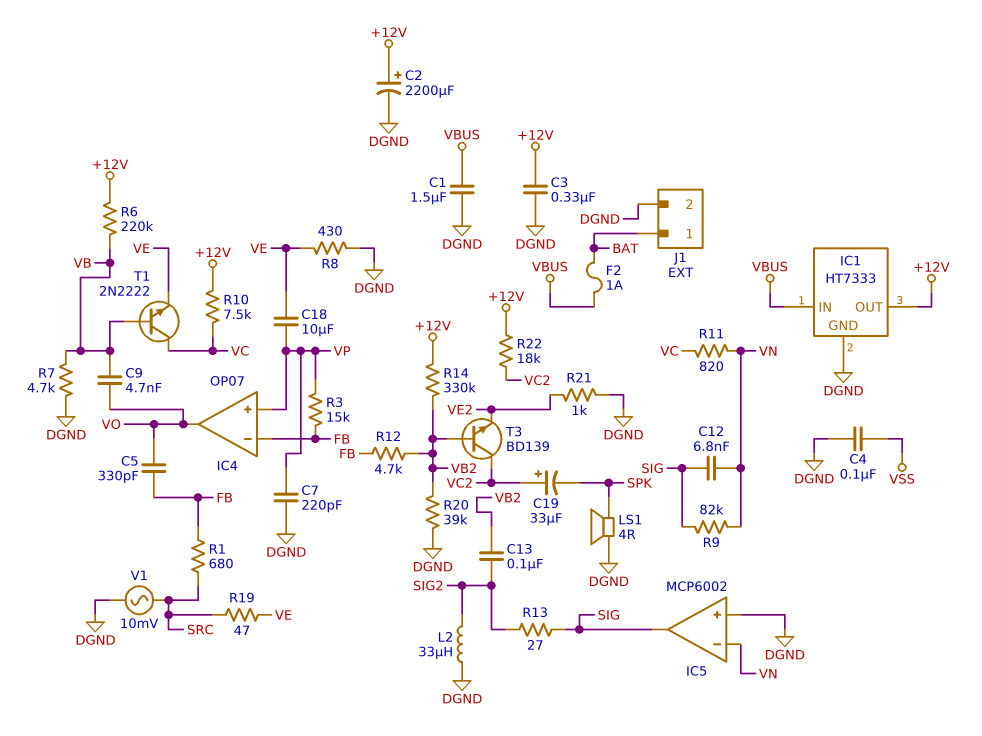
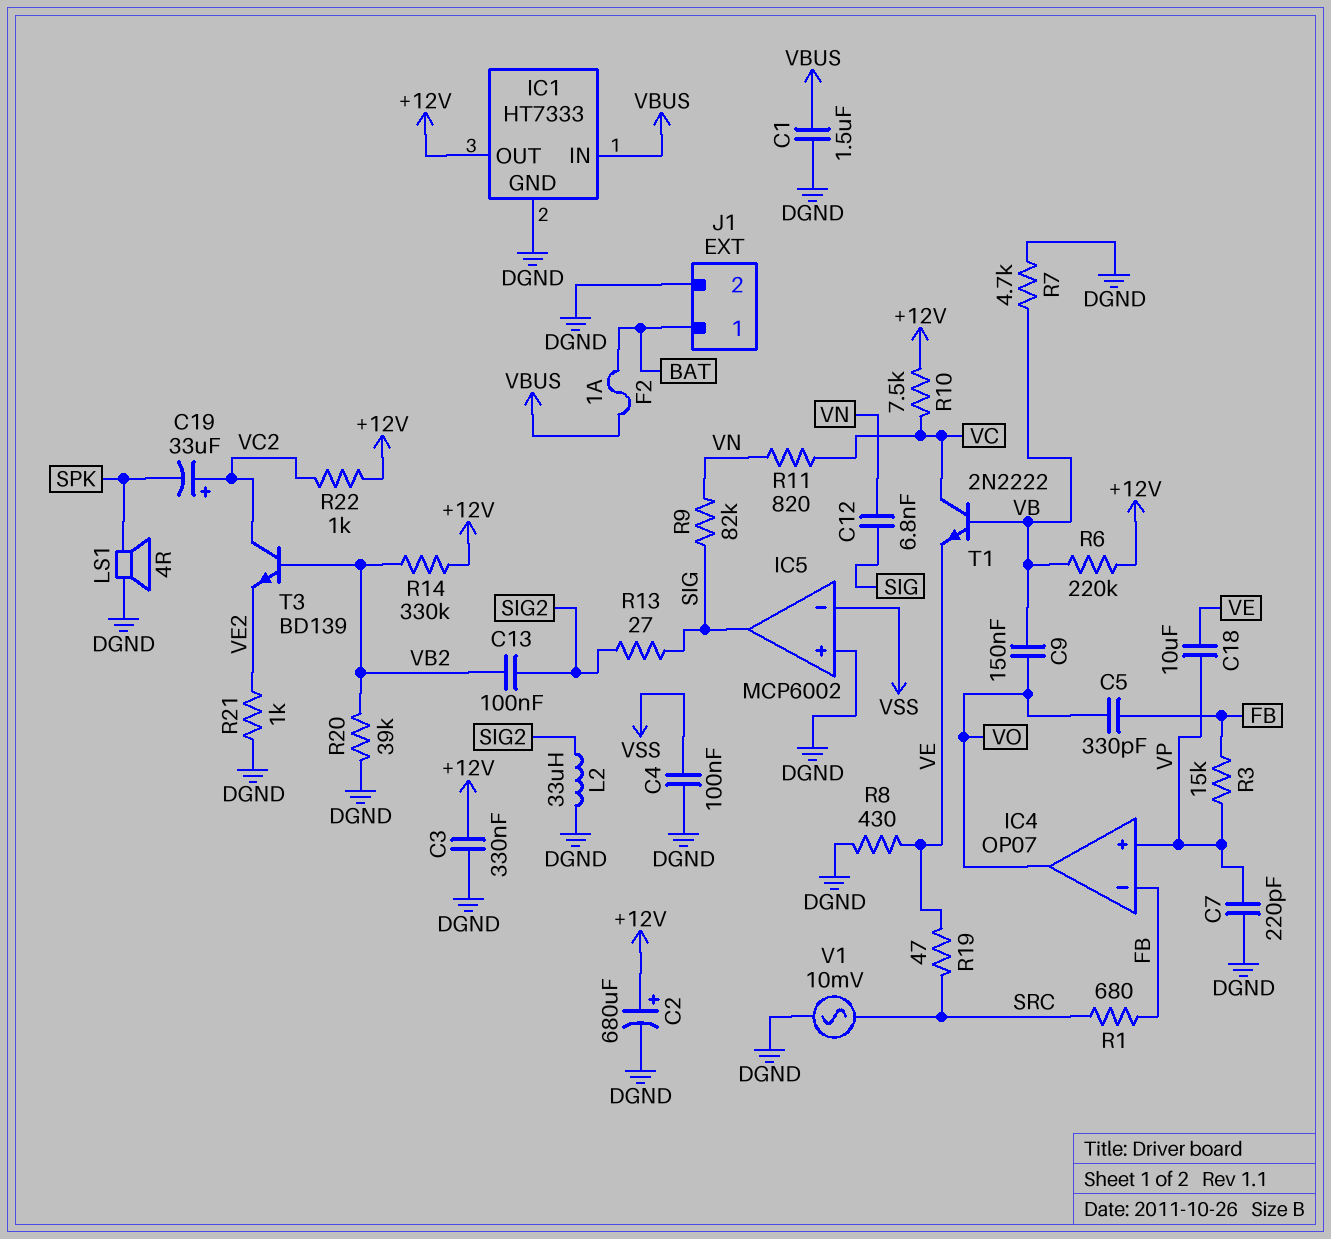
C2: 2200uF (plus +12V, minus DGND) -> 680uF (plus +12V, minus DGND)
C9: 4.7nF (VB, VO) -> 150nF (VB, VO)
IC5 pin in-: VN -> VSS
R12: 4.7k (FB, VB2) -> none
R22: 18k (+12V, VC2) -> 1k (+12V, VC2)

